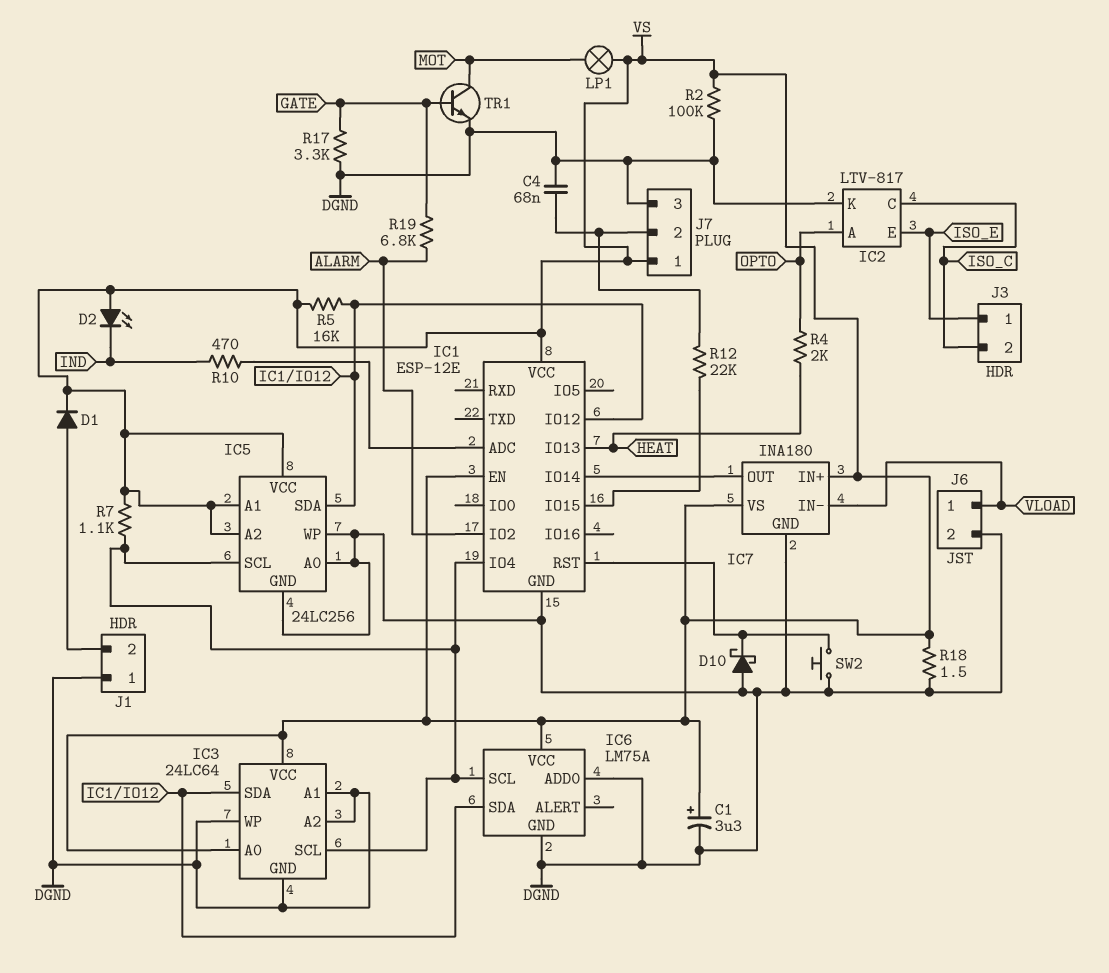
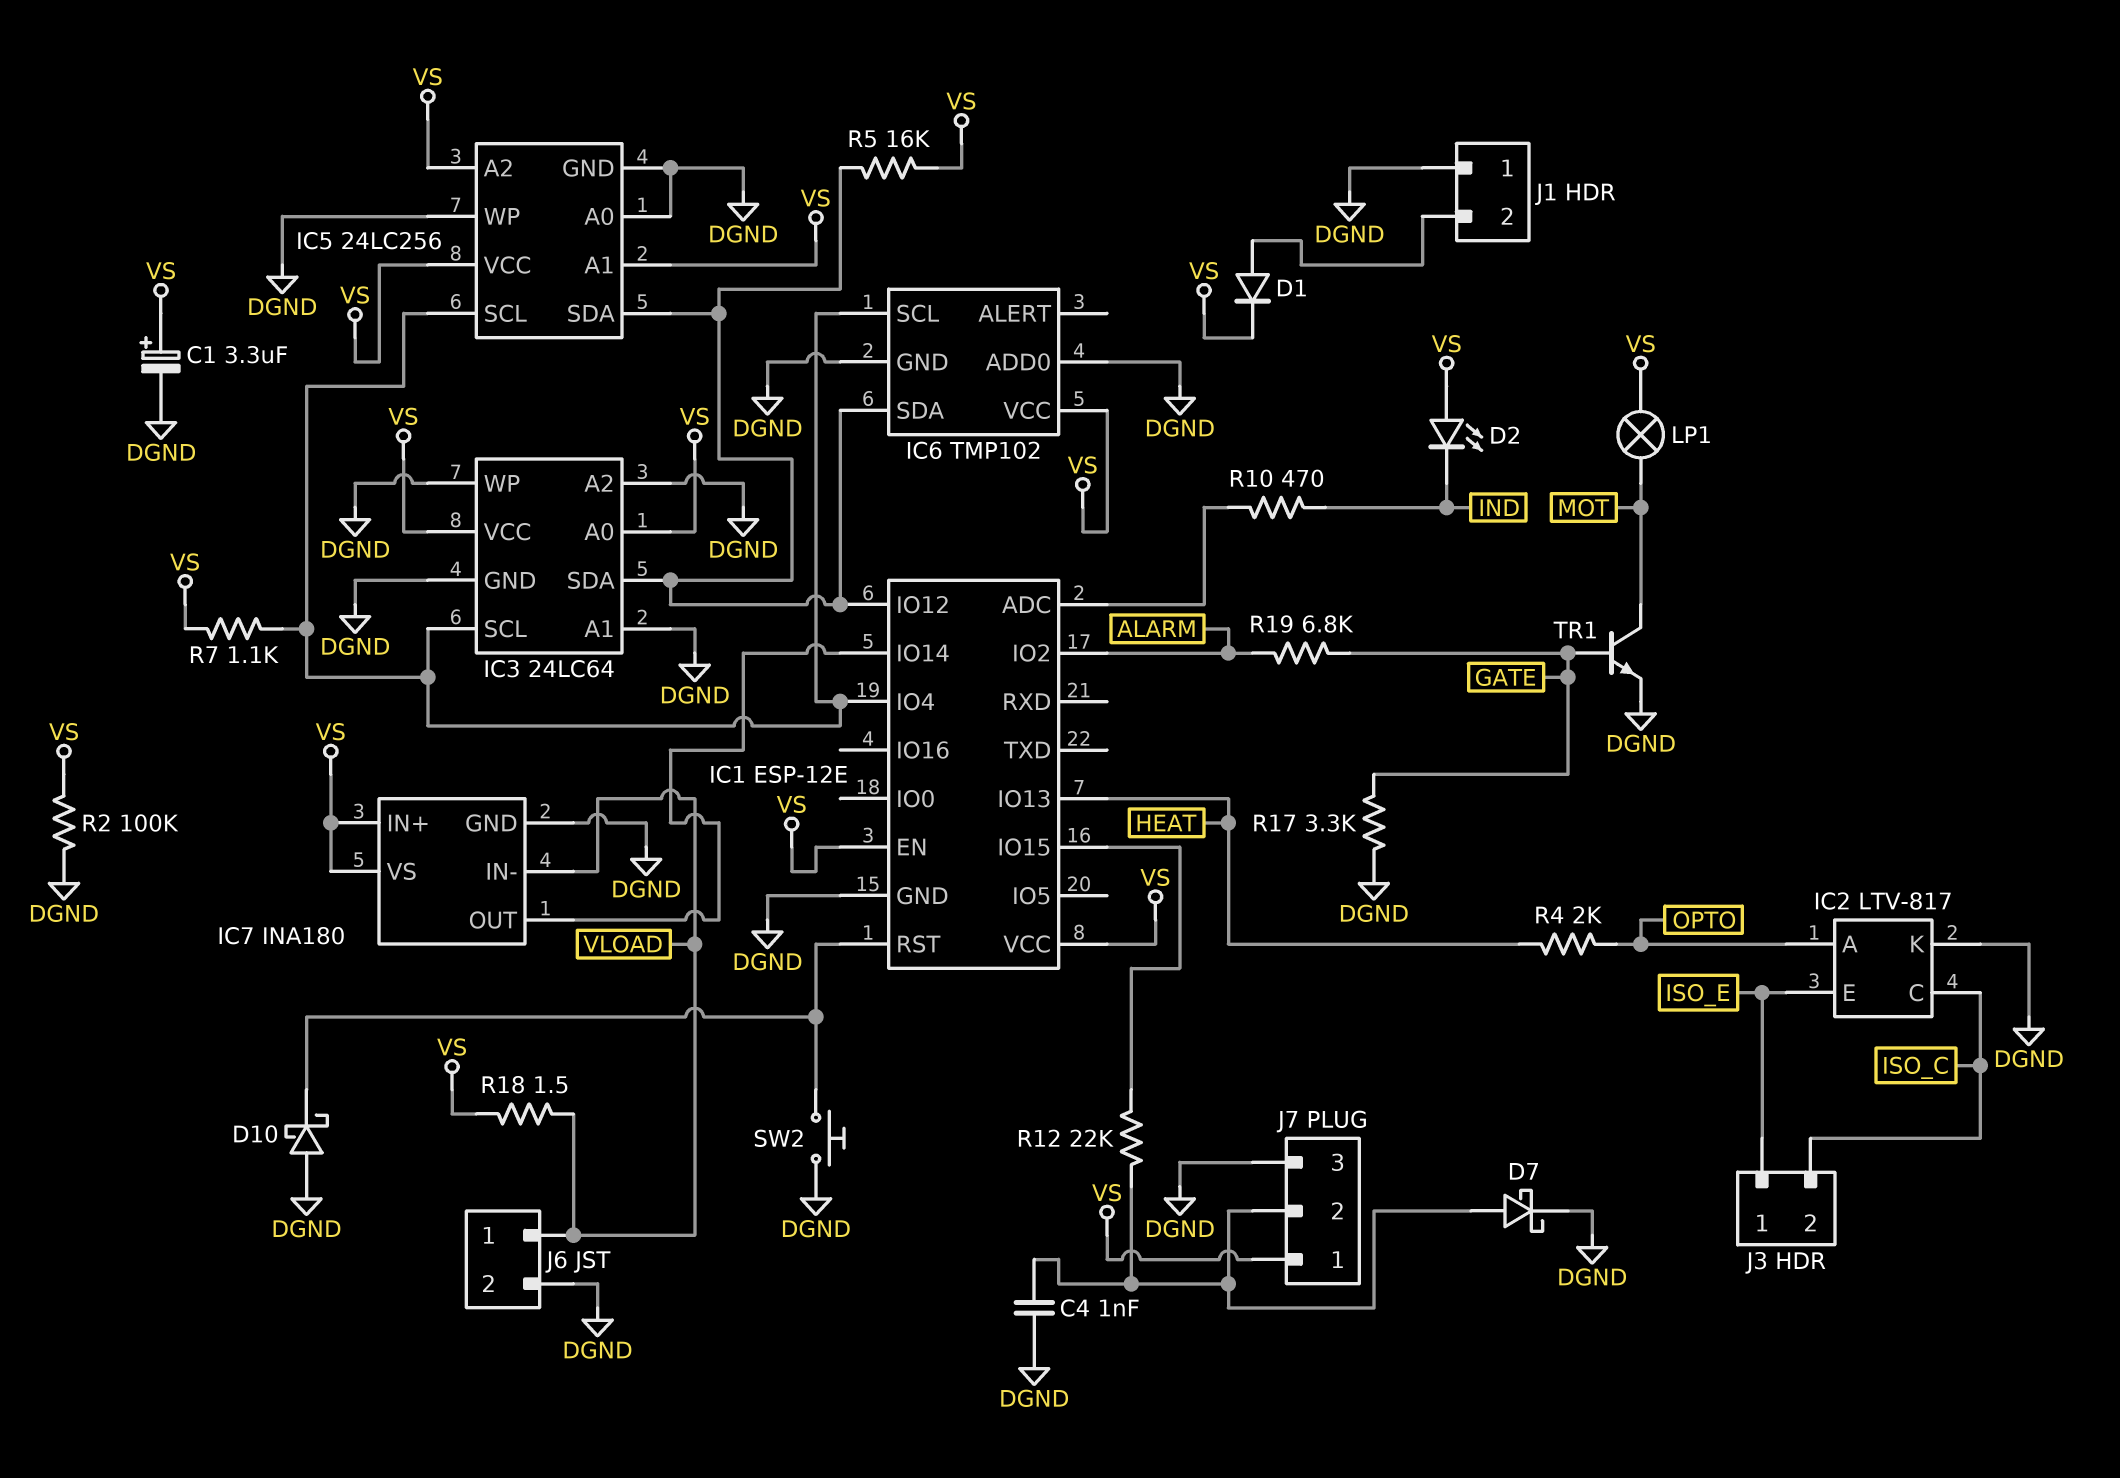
C4: 68nF (DGND, J7/2) -> 1nF (DGND, J7/2)
D7: none -> schottky (A J7/2, K DGND)
IC6: LM75A -> TMP102
R18: 1.5 (DGND, VS) -> 1.5 (VLOAD, VS)

